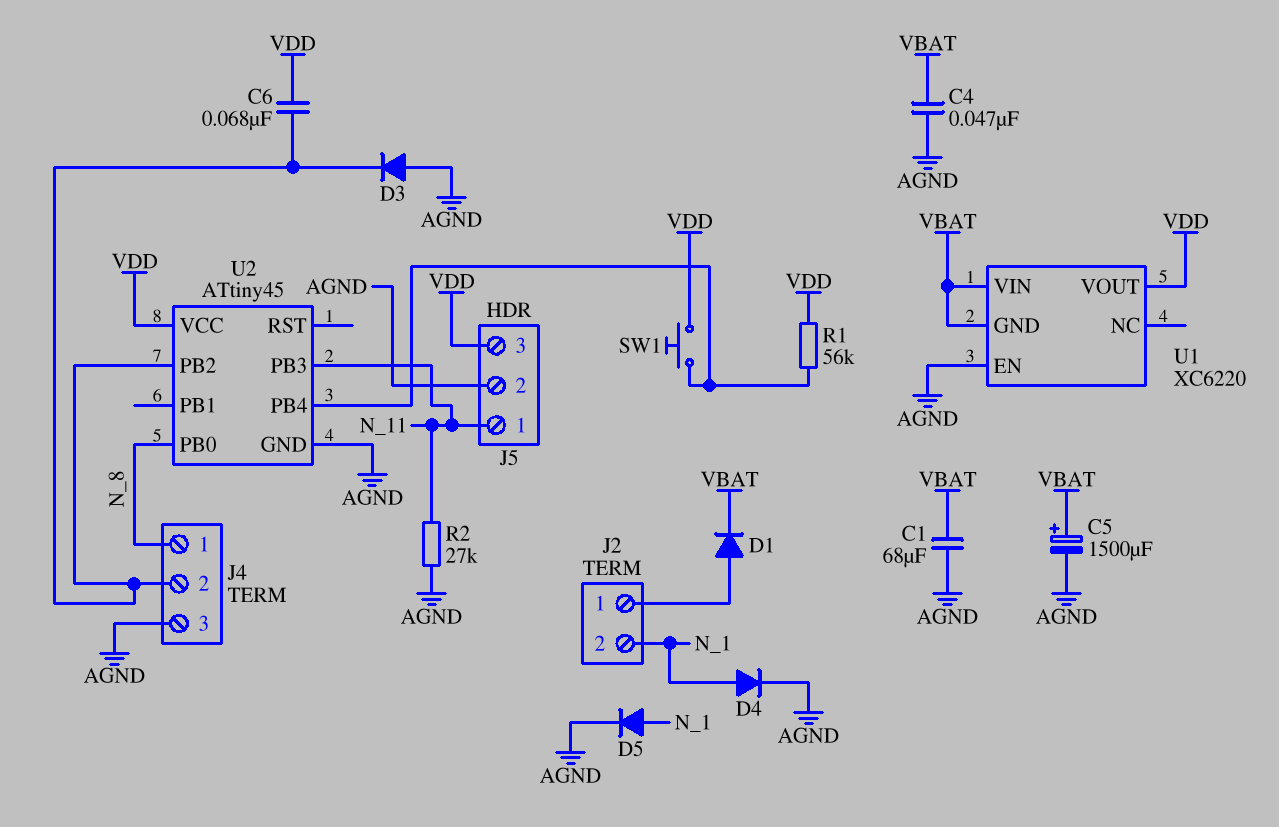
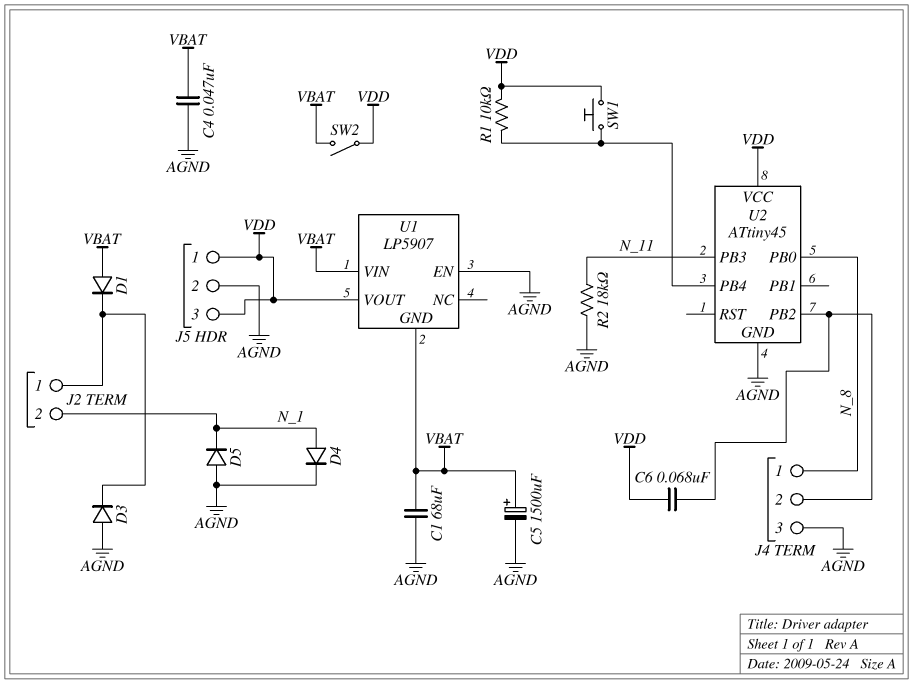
D1: diode (A J2/1, K VBAT) -> diode (A VBAT, K J2/1)
D3: diode (A AGND, K J4/2) -> diode (A AGND, K J2/1)
D5: diode (A N_1, K AGND) -> diode (A AGND, K N_1)
J5 pin 1: N_11 -> VDD
R1: 56k (U2/PB4, VDD) -> 10k (U2/PB4, VDD)
R2: 27k (AGND, N_11) -> 18k (AGND, N_11)
SW2: none -> switch (VBAT, VDD)
U1: XC6220 -> LP5907

